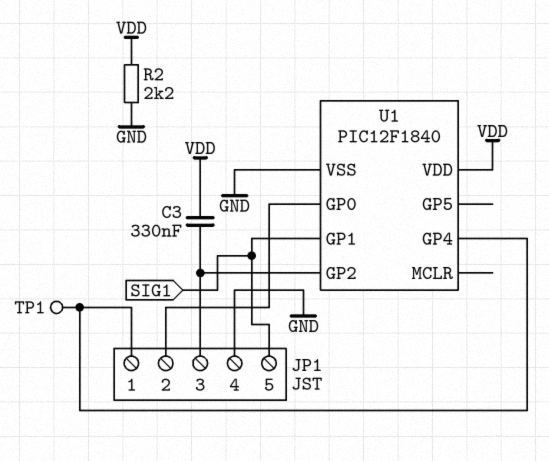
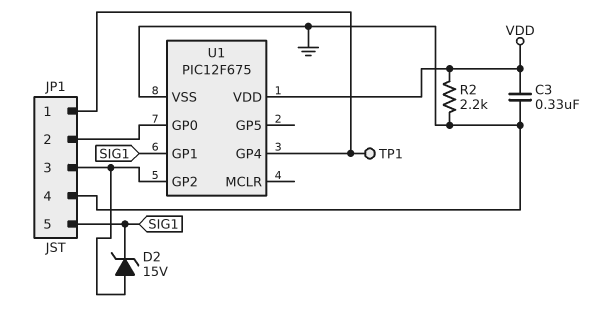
C3: 330nF (JP1/3, VDD) -> 330nF (GND, VDD)
D2: none -> zener 15V (A JP1/3, K SIG1)
U1: PIC12F1840 -> PIC12F675

